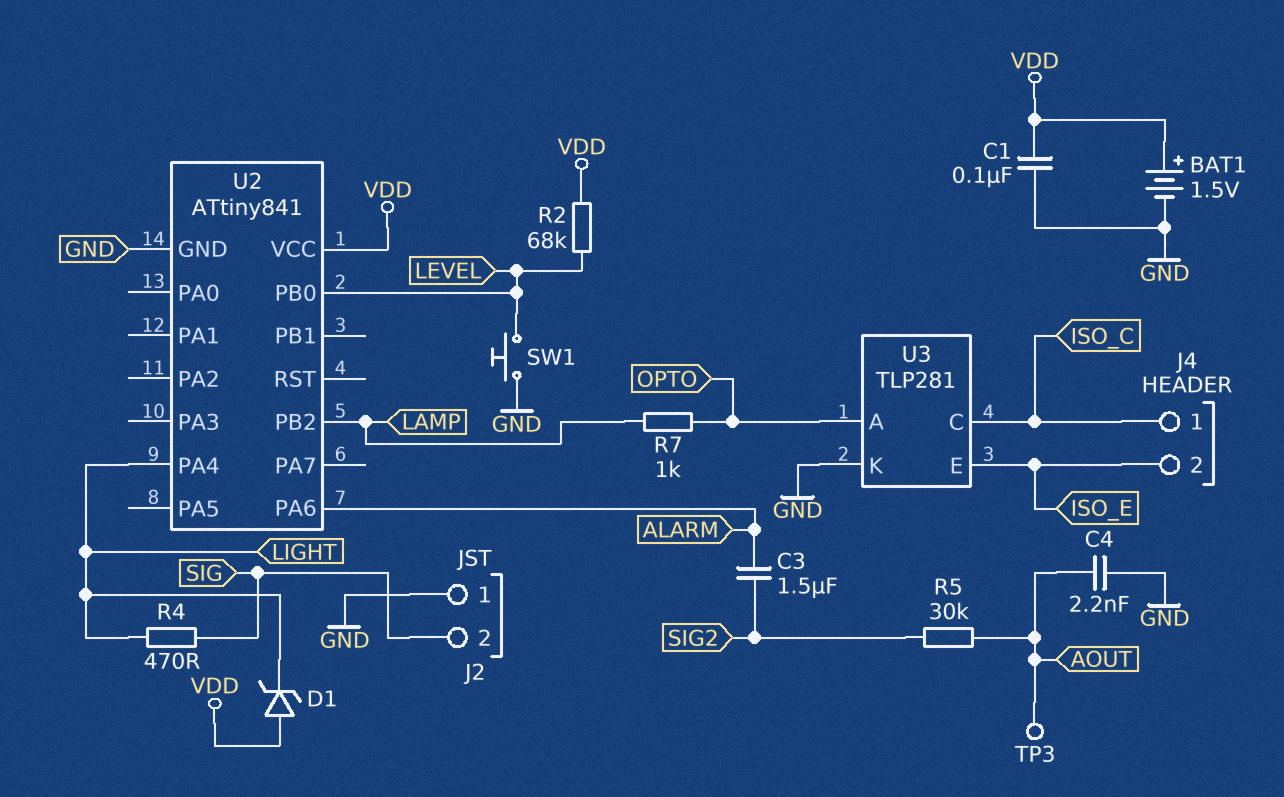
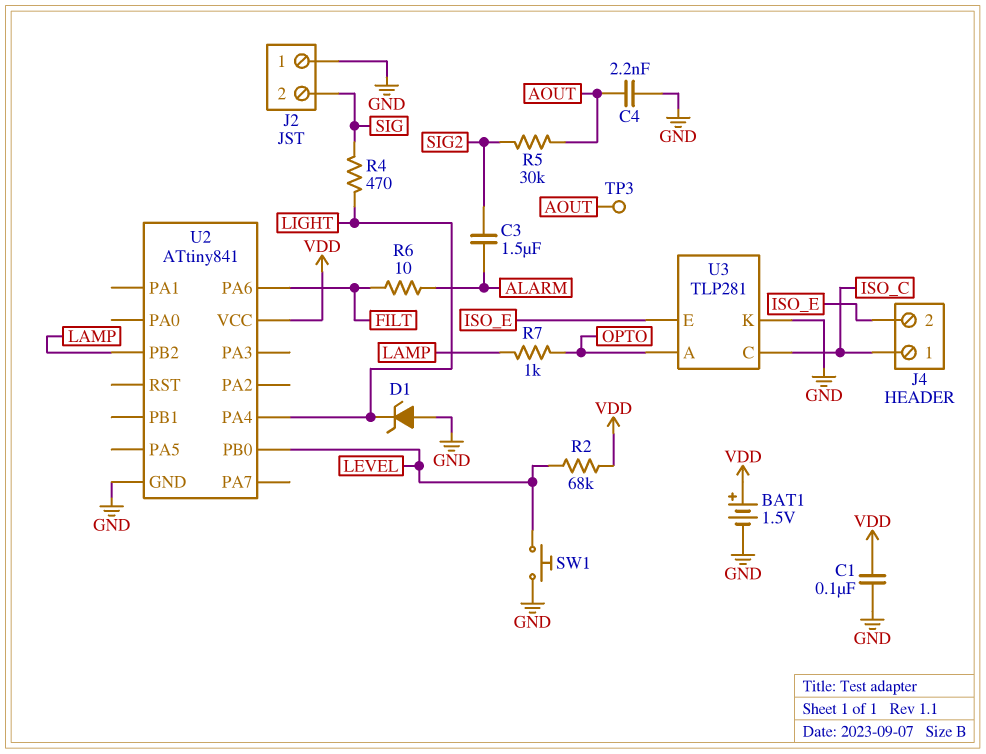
D1: zener (A VDD, K LIGHT) -> zener (A GND, K LIGHT)
R6: none -> 10 (ALARM, FILT)
U2 pin PA6: ALARM -> FILT

